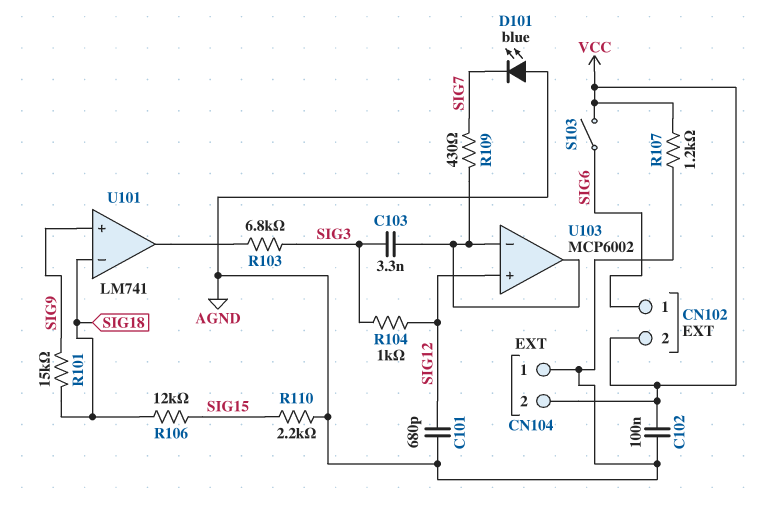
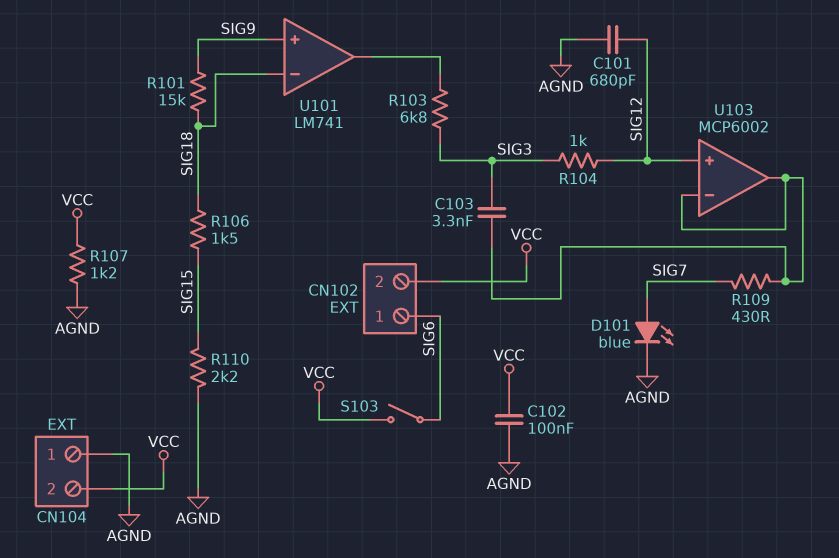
D101: LED blue (A AGND, K SIG7) -> LED blue (A SIG7, K AGND)
R106: 12k (SIG15, SIG18) -> 1.5k (SIG15, SIG18)

